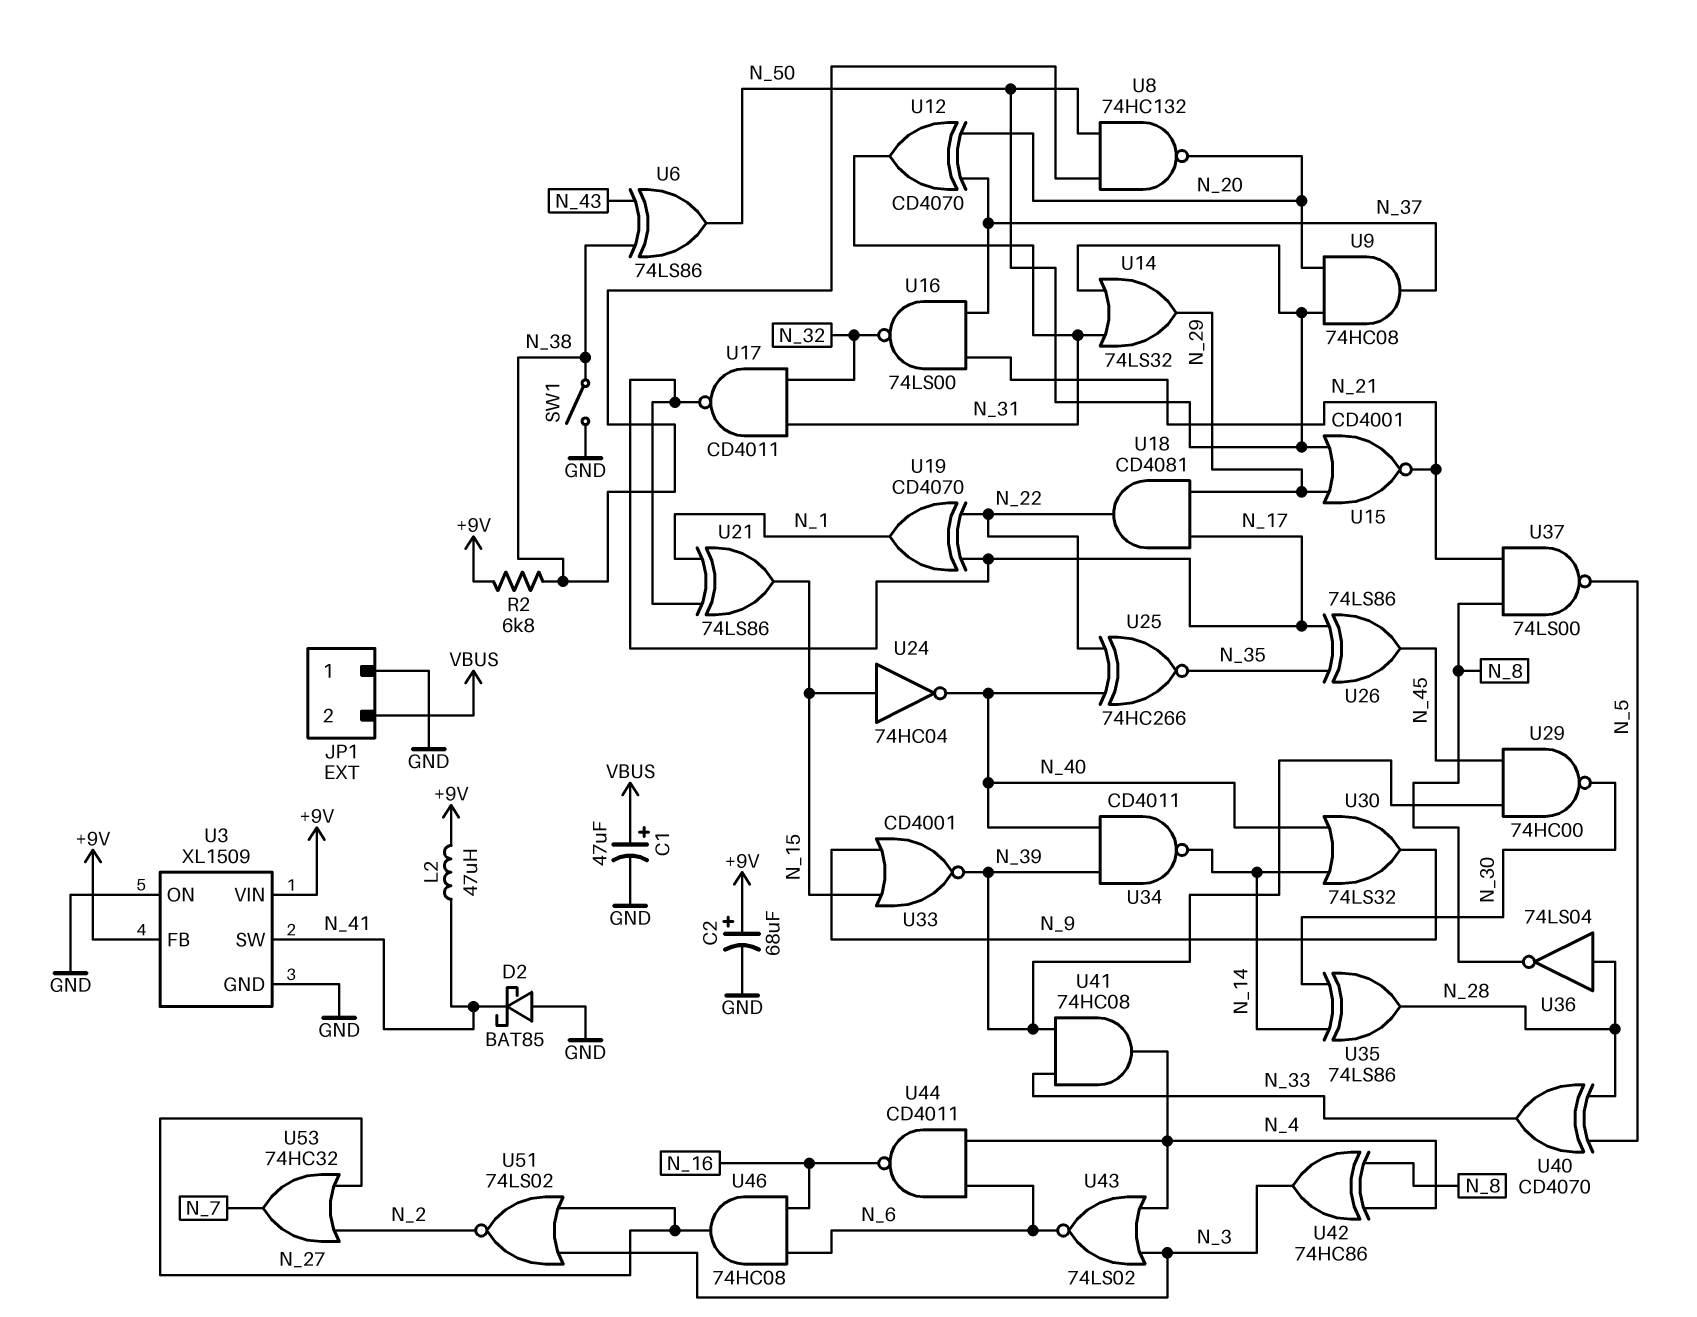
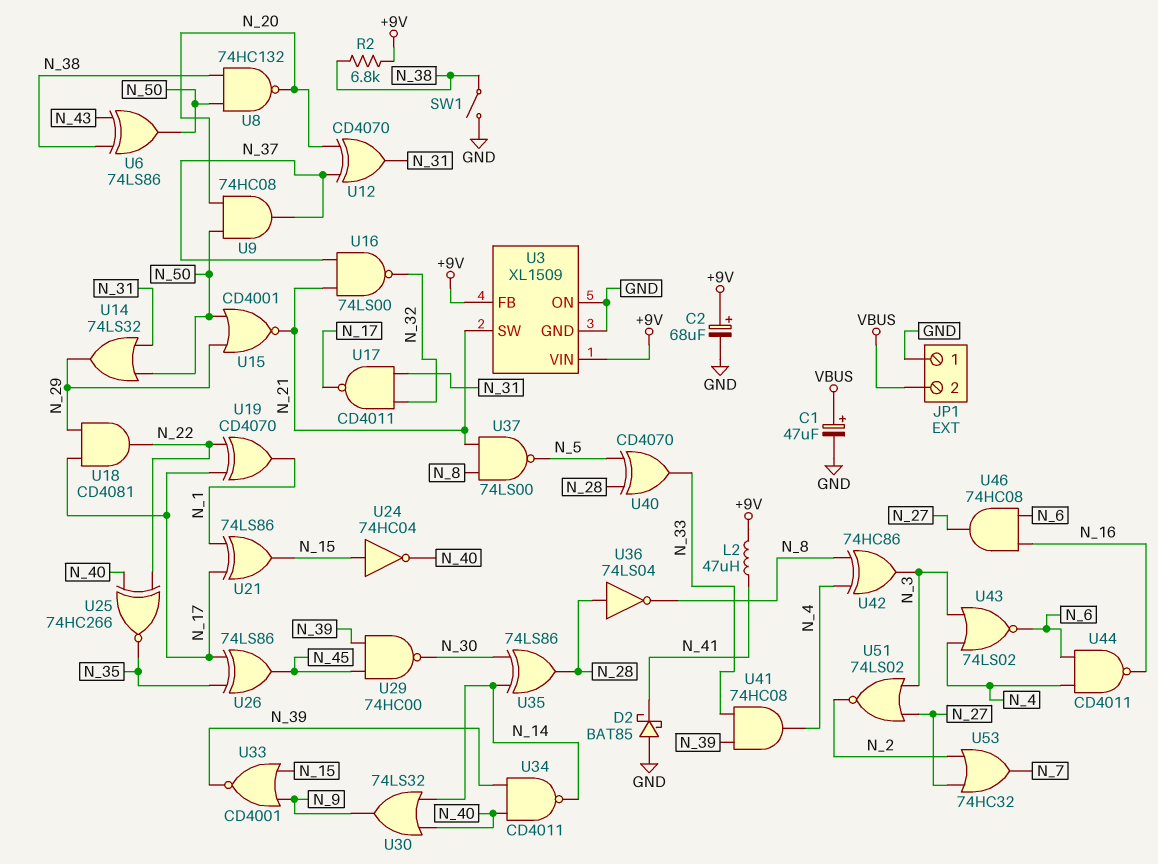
U3 pin SW: N_41 -> N_21

